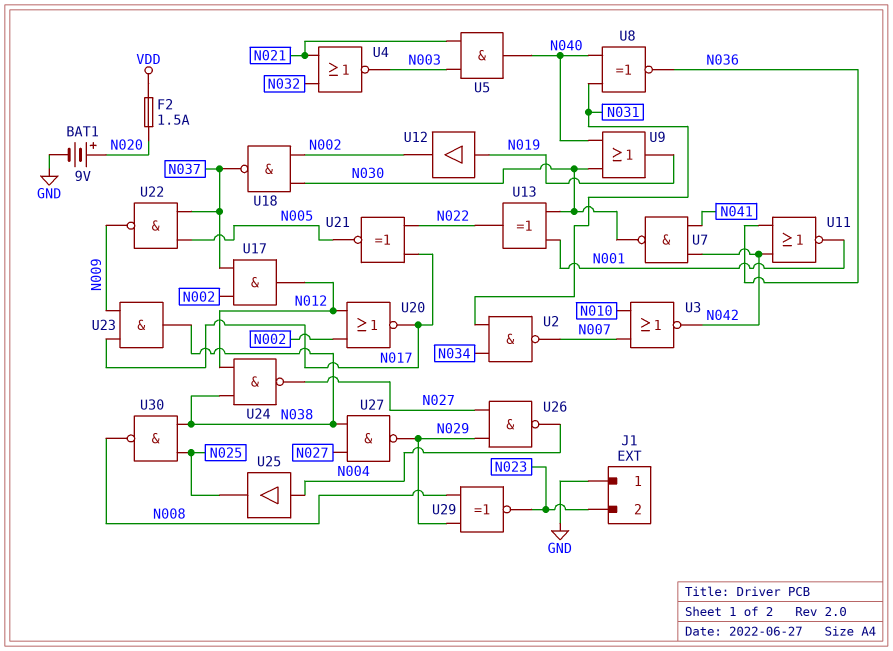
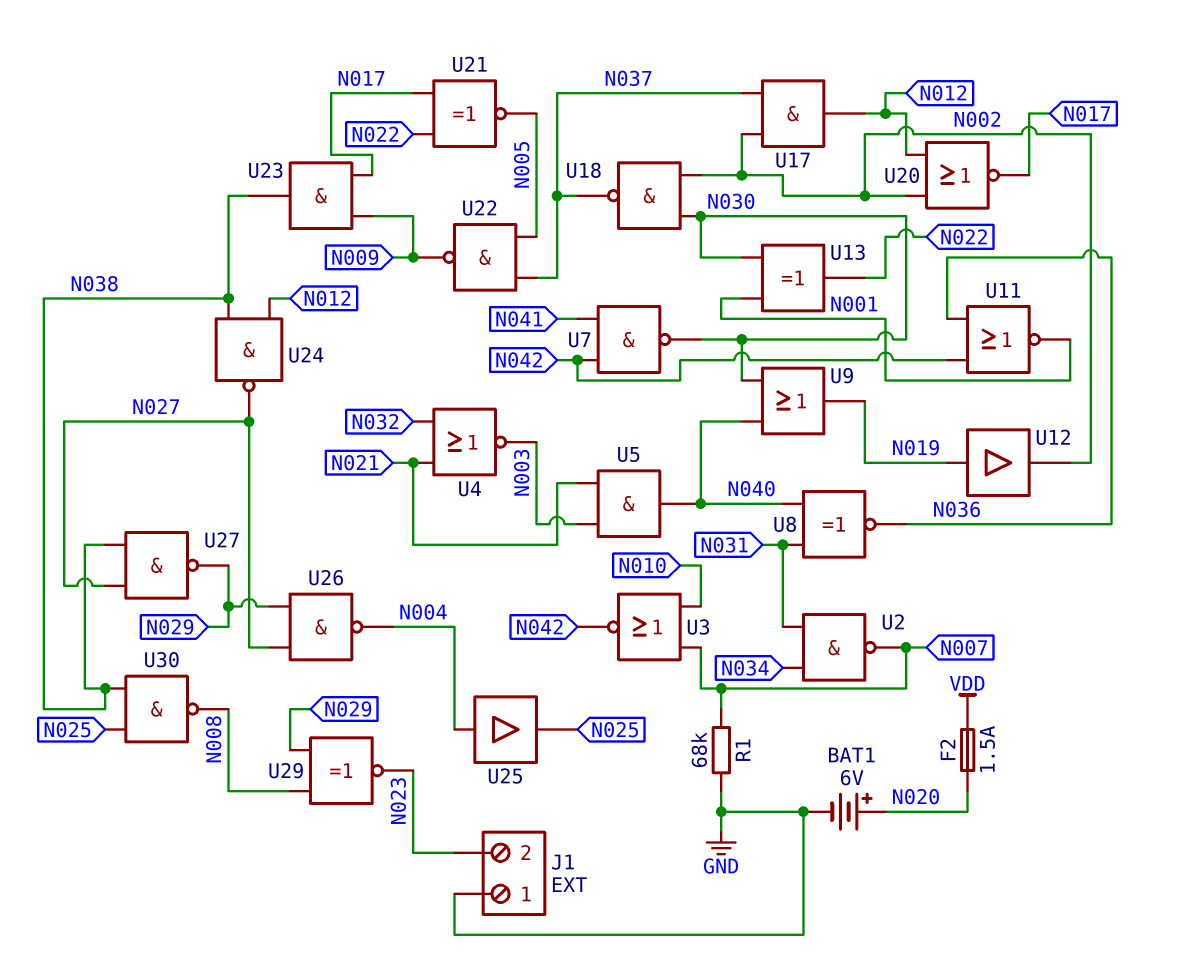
BAT1: 9V (plus N020, minus GND) -> 6V (plus N020, minus GND)
R1: none -> 68k (GND, N007)

